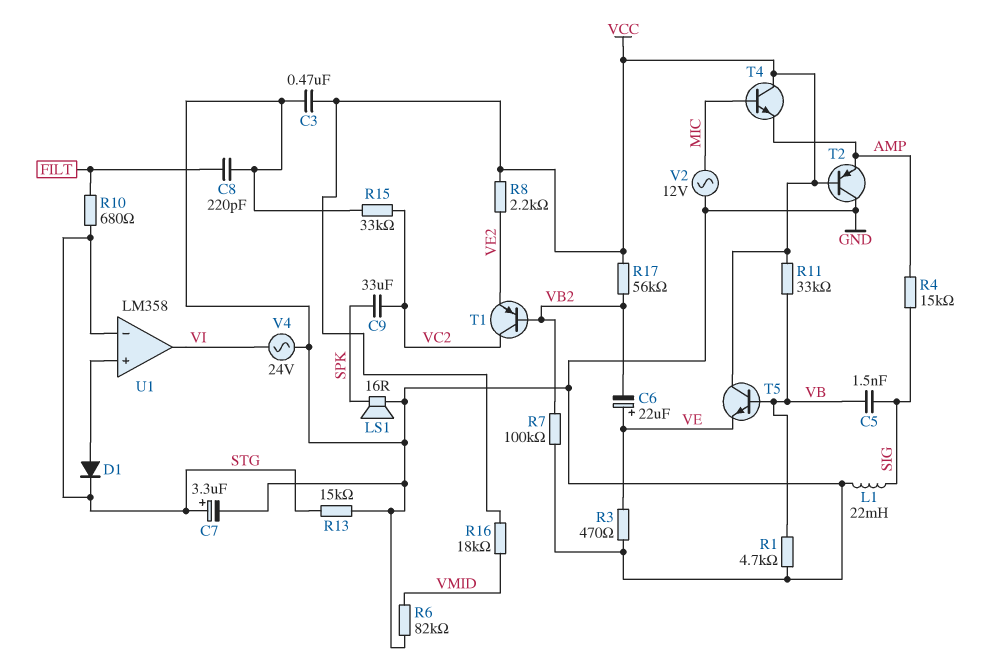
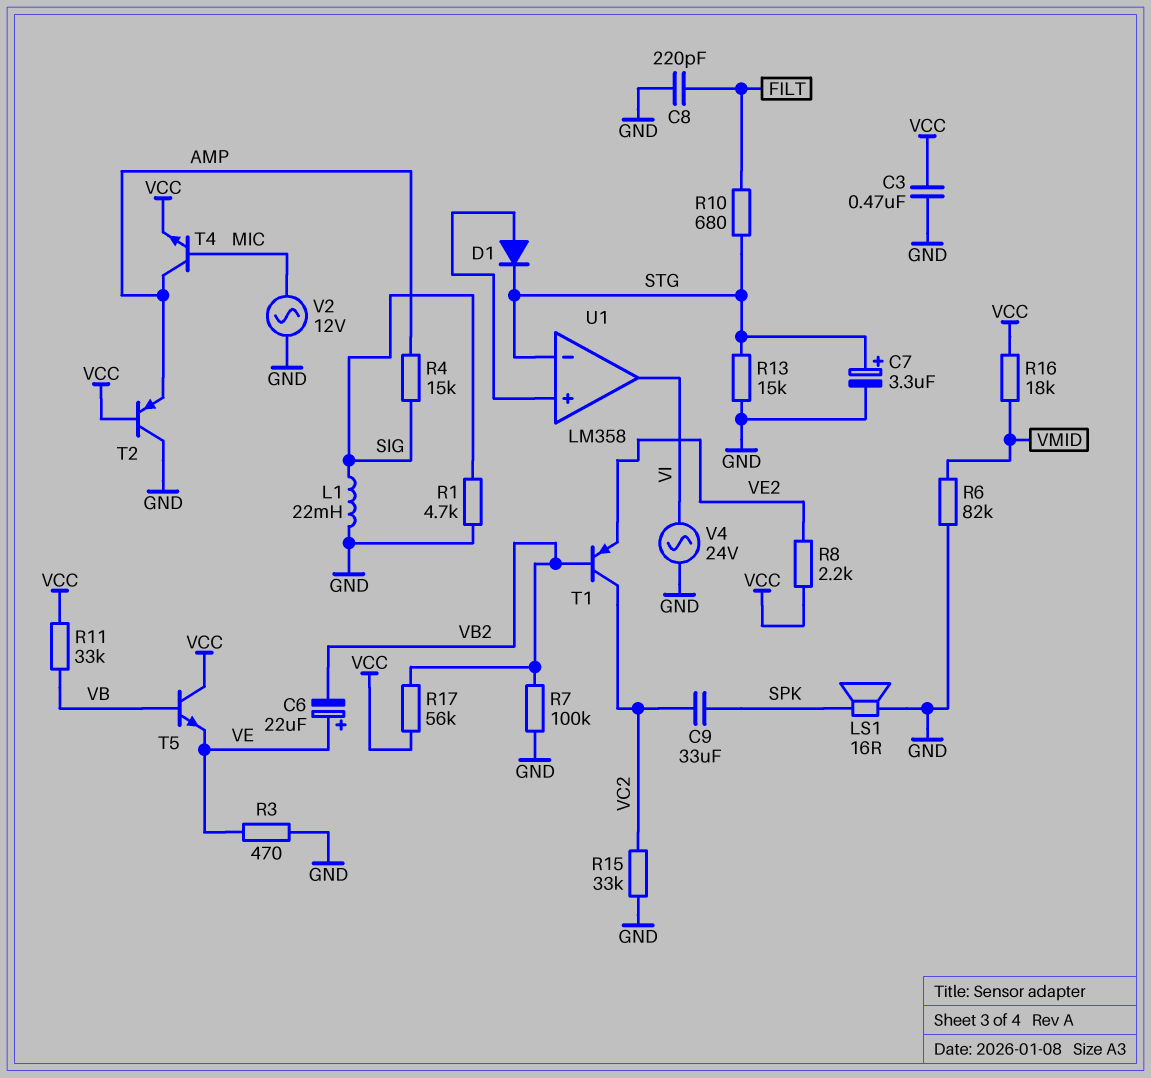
C5: 1.5nF (SIG, VB) -> none
R1: 4.7k (GND, VB) -> 4.7k (GND, SIG)
T4: NPN (B MIC, C VCC, E AMP) -> NPN (B MIC, C AMP, E VCC)

